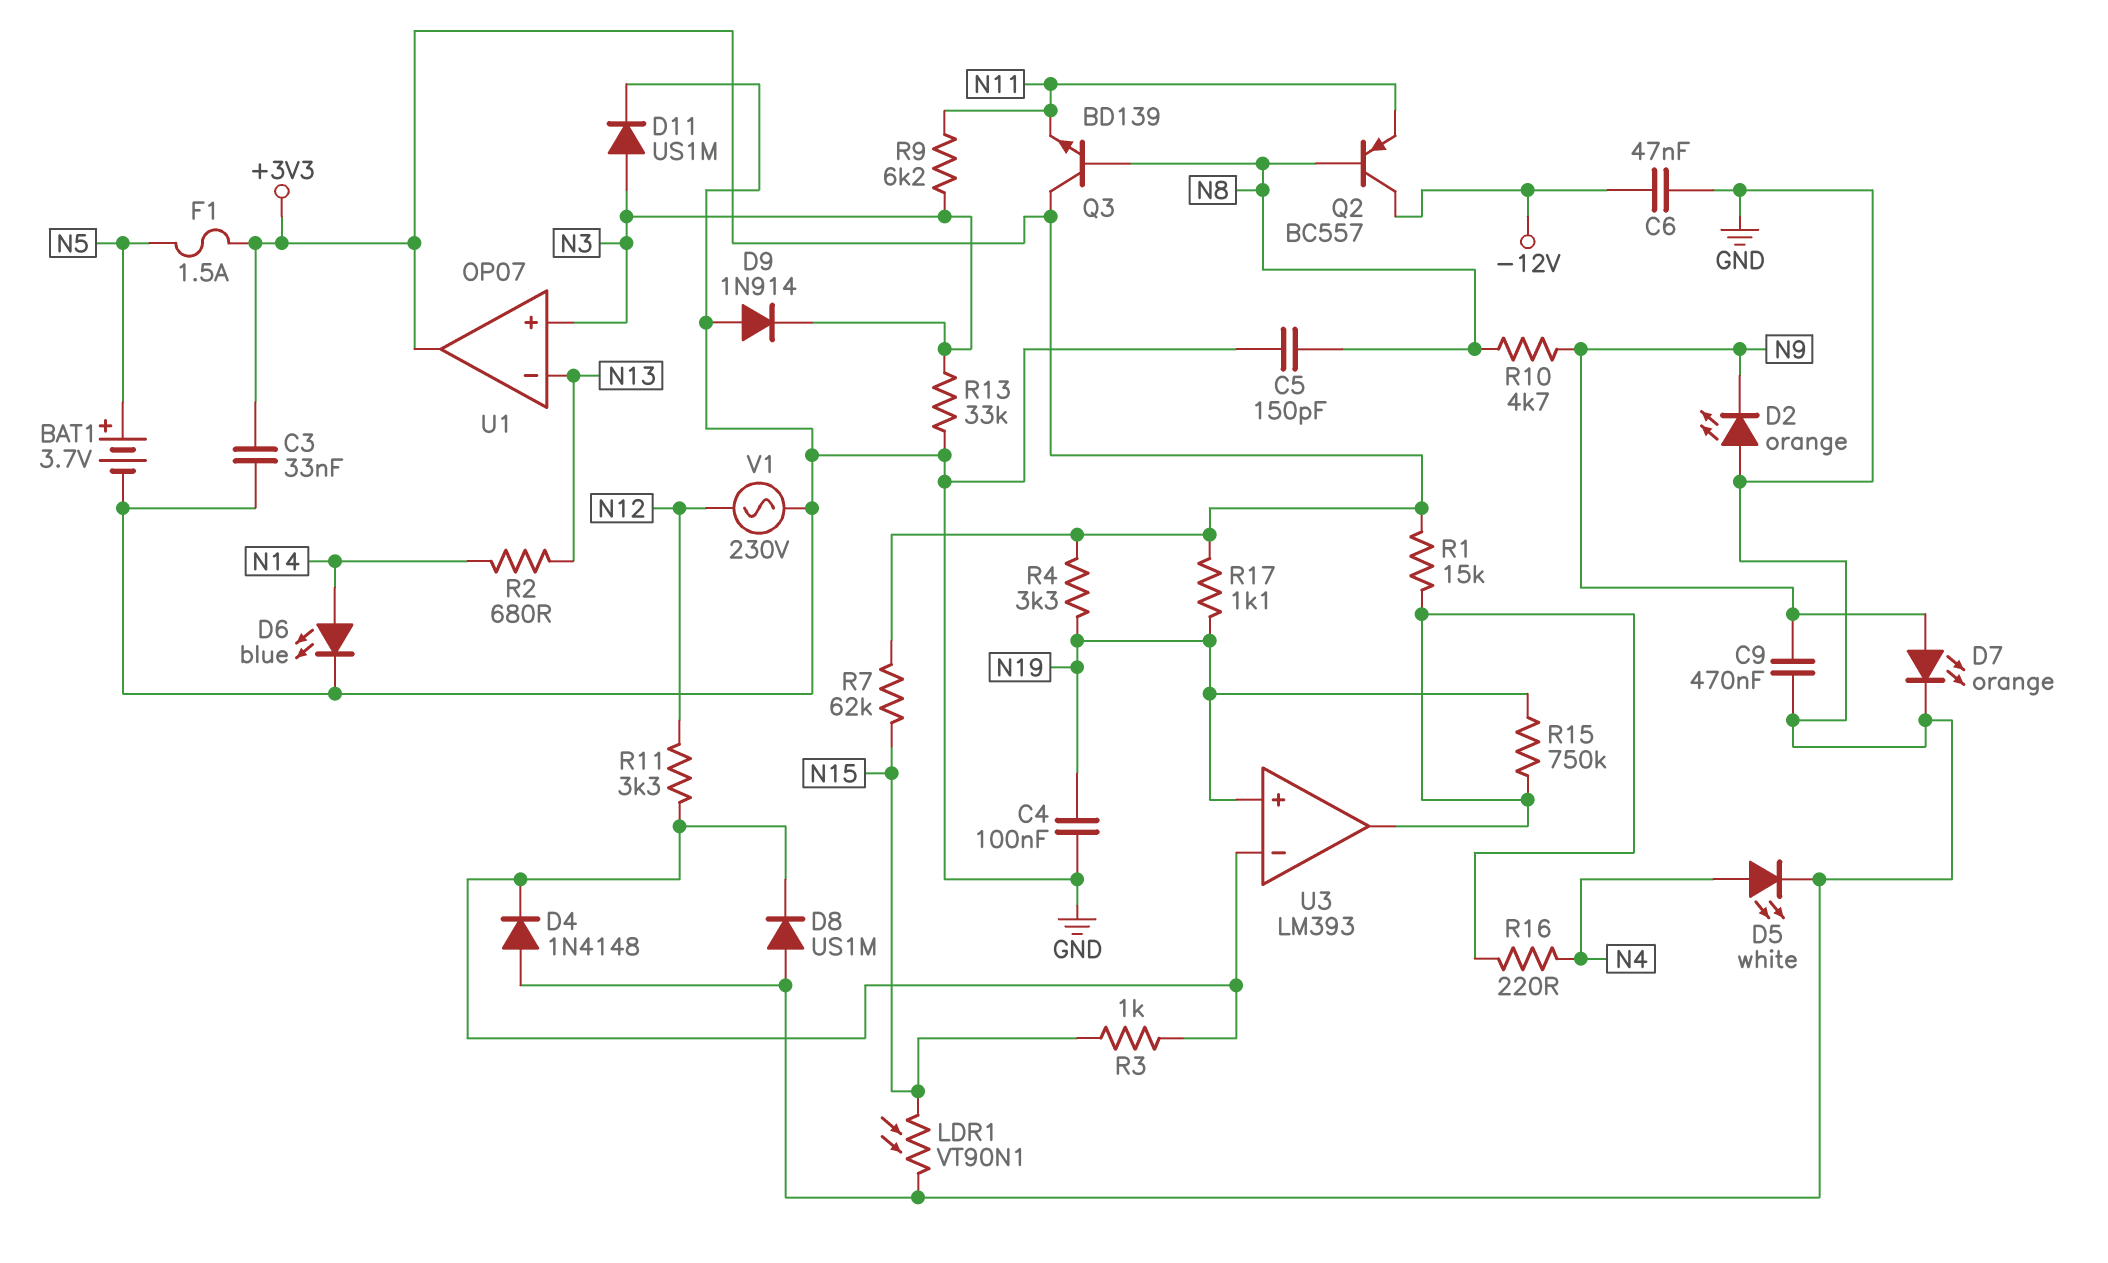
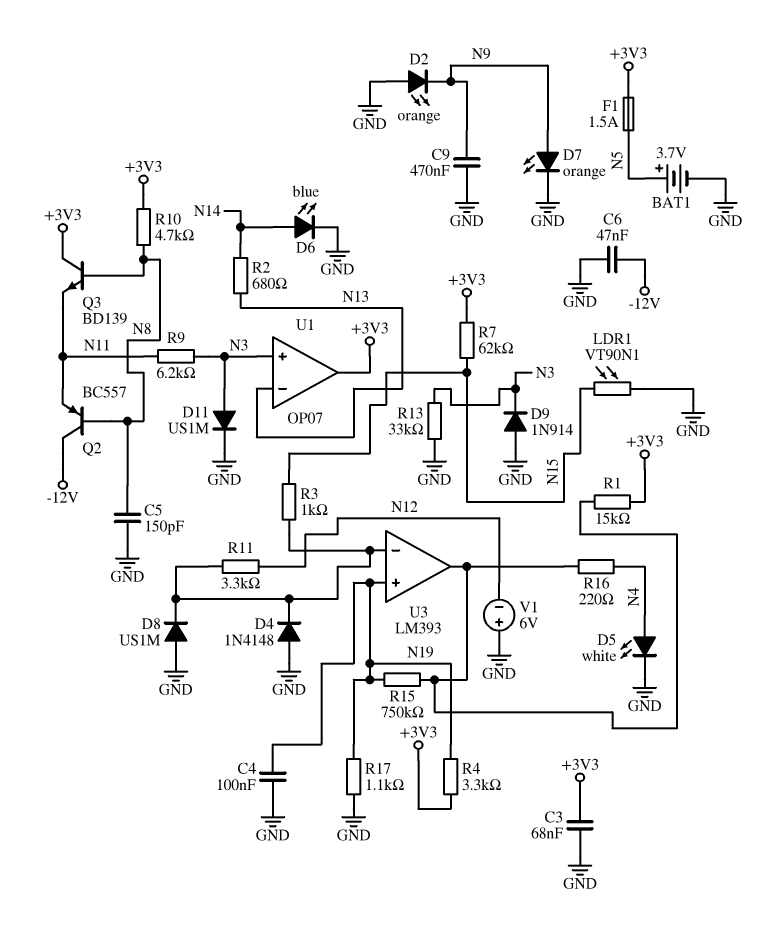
C3: 33nF (+3V3, GND) -> 68nF (+3V3, GND)
R10: 4.7k (N8, N9) -> 4.7k (+3V3, N8)
R17: 1.1k (+3V3, N19) -> 1.1k (GND, N19)
V1: AC 230V (GND, N12) -> 6V (plus GND, minus N12)

